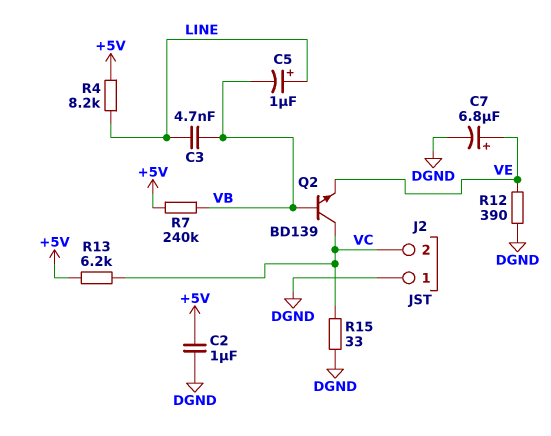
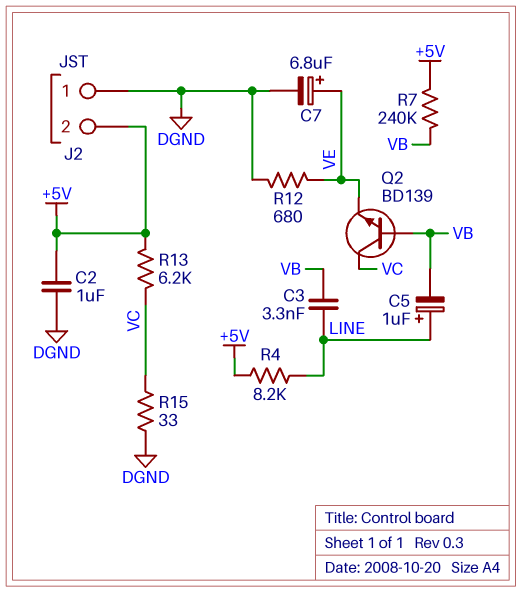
C3: 4.7nF (LINE, VB) -> 3.3nF (LINE, VB)
J2 pin 2: VC -> +5V
R12: 390 (DGND, VE) -> 680 (DGND, VE)

